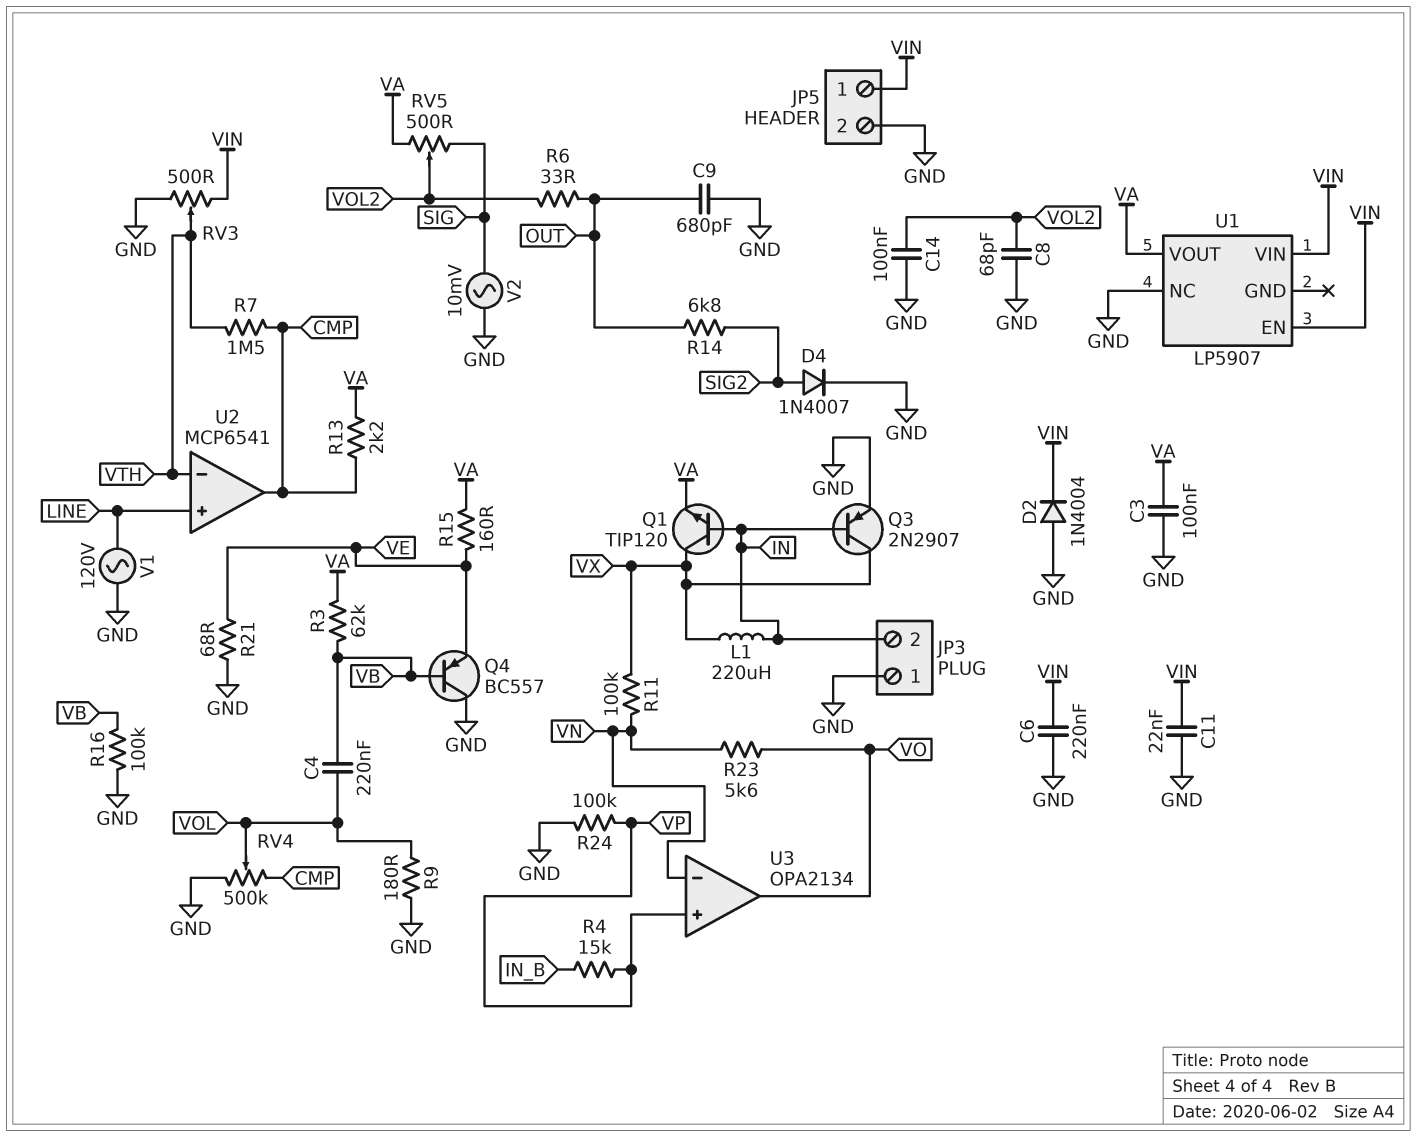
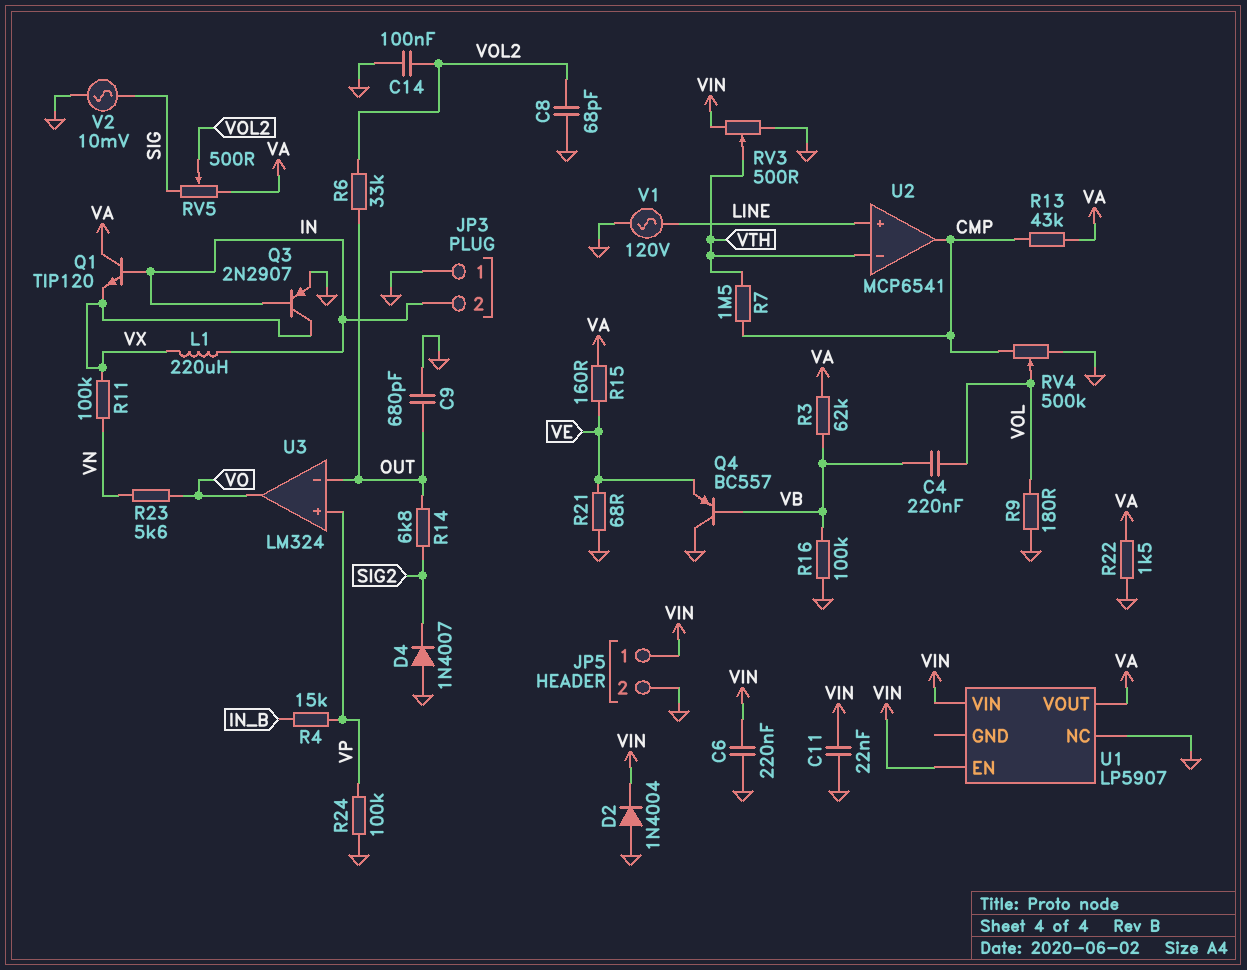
C3: 100nF (GND, VA) -> none
D4: diode 1N4007 (A SIG2, K GND) -> diode 1N4007 (A GND, K SIG2)
Q1: NPN TIP120 (B IN, C VX, E VA) -> NPN TIP120 (B IN, C VA, E VX)
R6: 33 (OUT, VOL2) -> 33k (OUT, VOL2)
R13: 2.2k (CMP, VA) -> 43k (CMP, VA)
R22: none -> 1.5k (GND, VA)
U3: OPA2134 -> LM324
U3 pin in-: VN -> OUT

